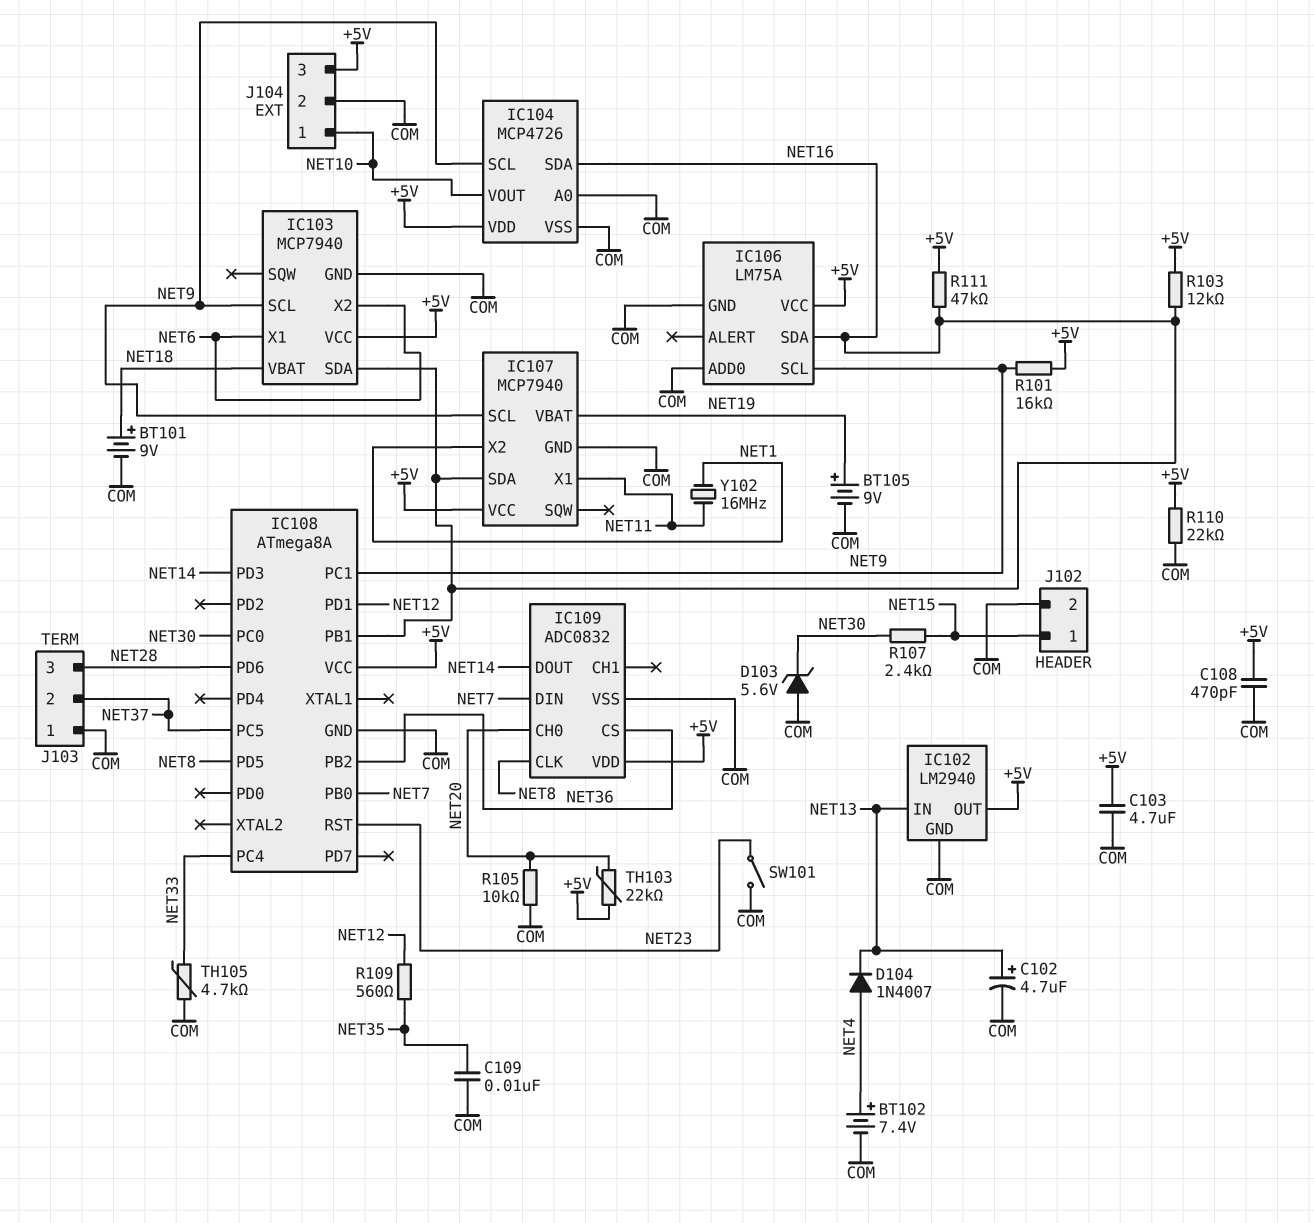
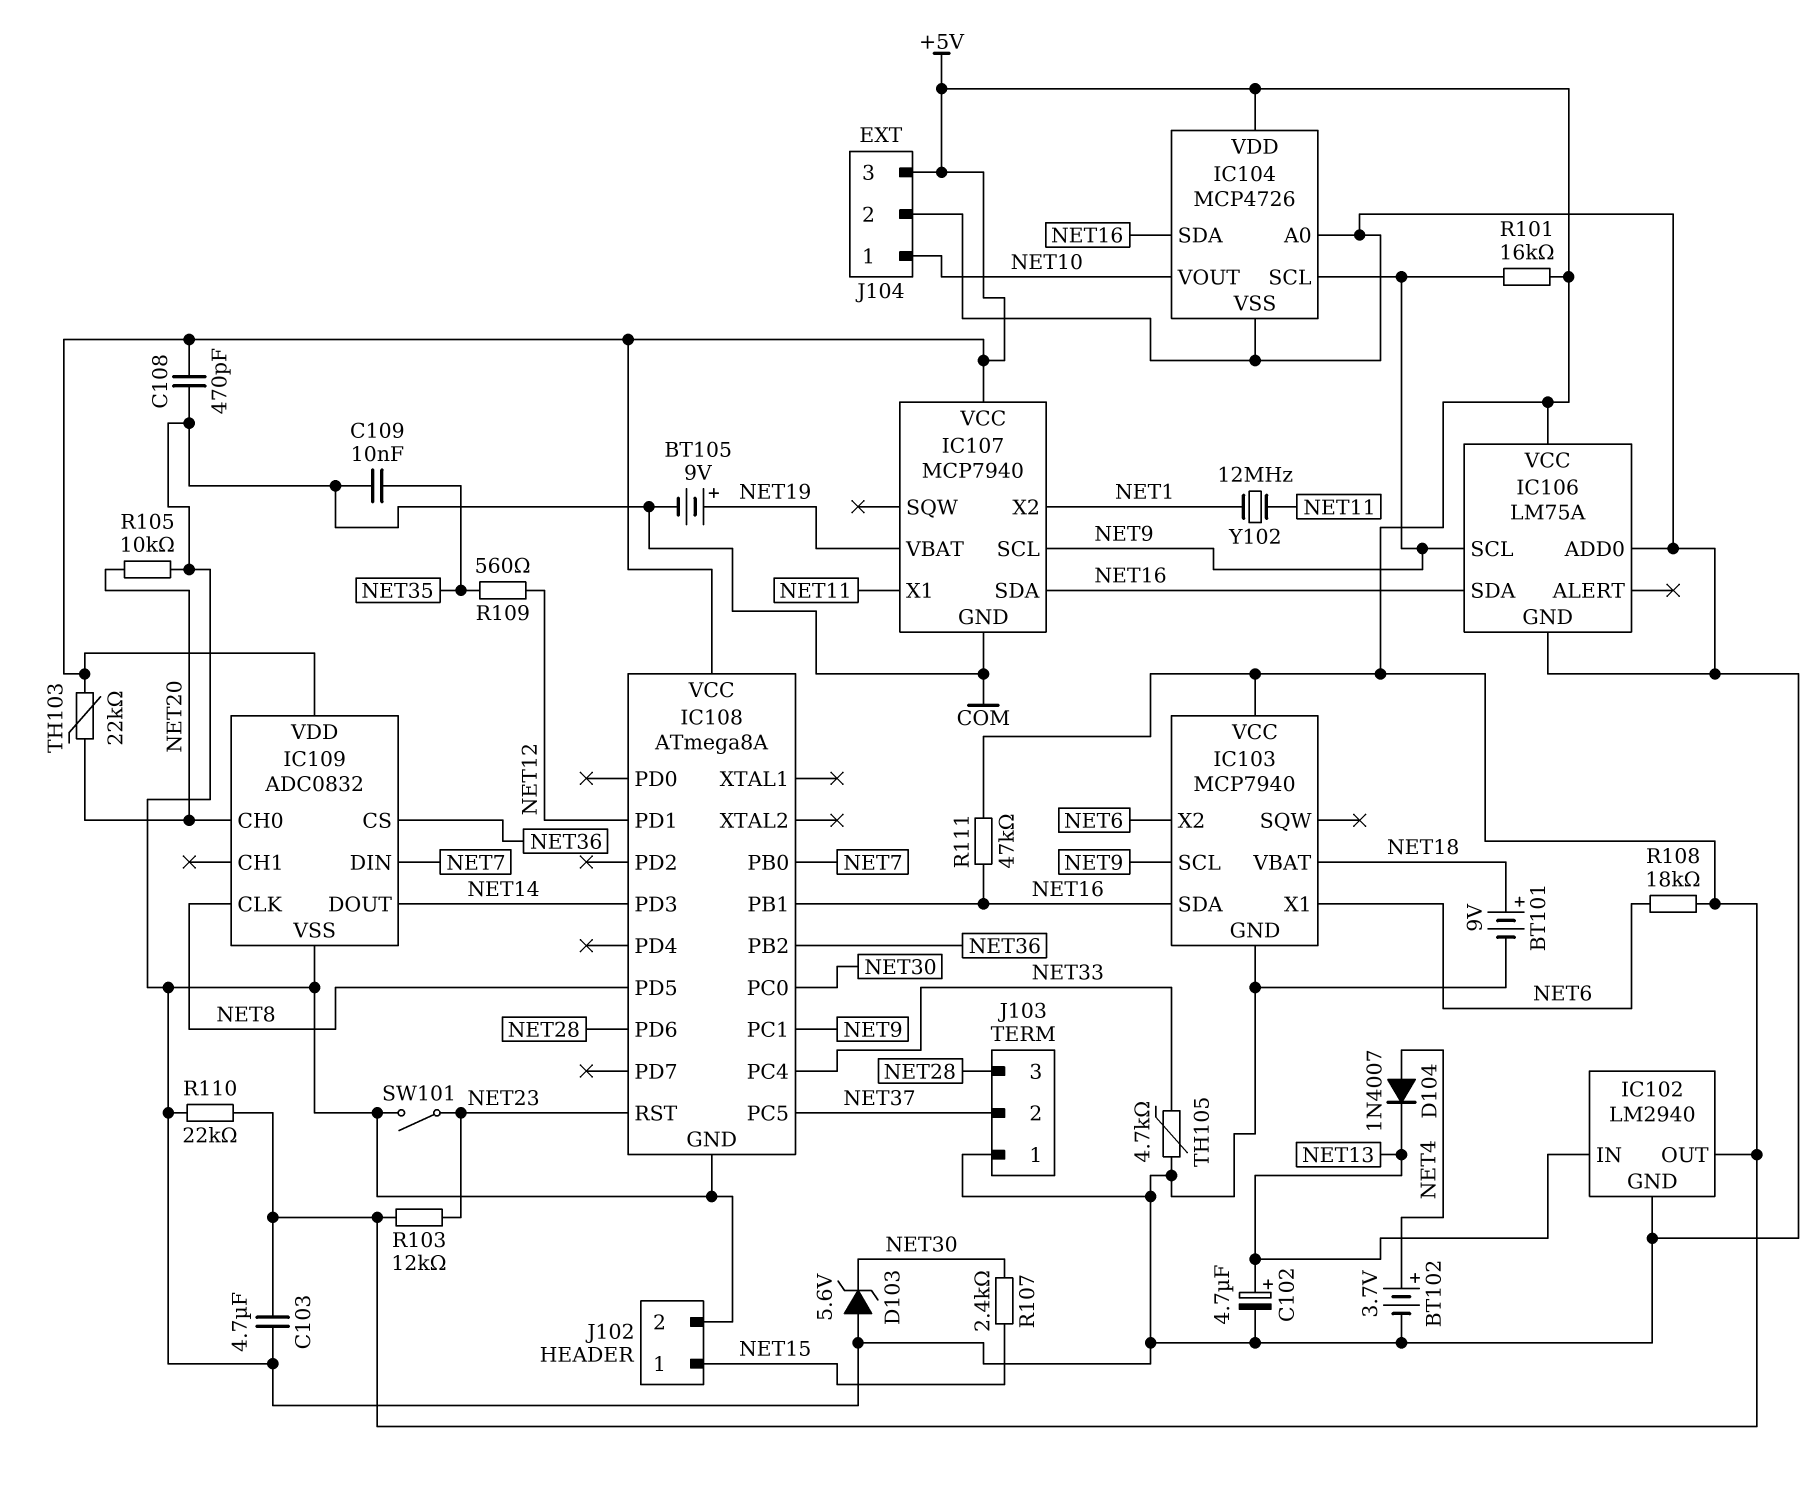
BT102: 7.4V (plus NET4, minus COM) -> 3.7V (plus NET4, minus COM)
R103: 12k (+5V, NET16) -> 12k (+5V, NET23)
R108: none -> 18k (+5V, NET6)
Y102: 16MHz (NET1, NET11) -> 12MHz (NET1, NET11)

